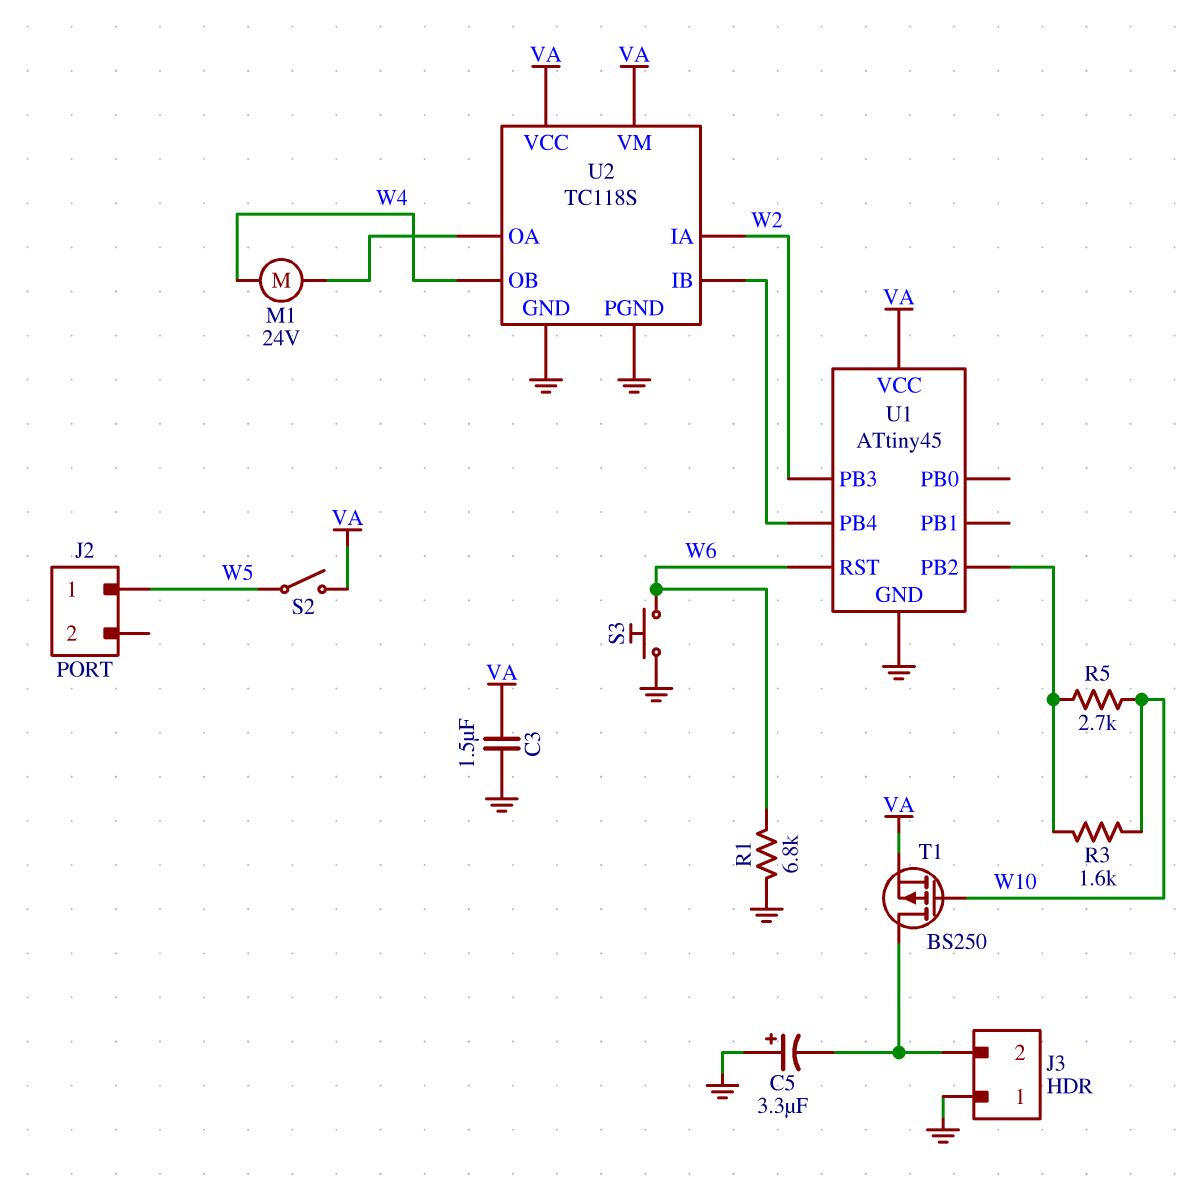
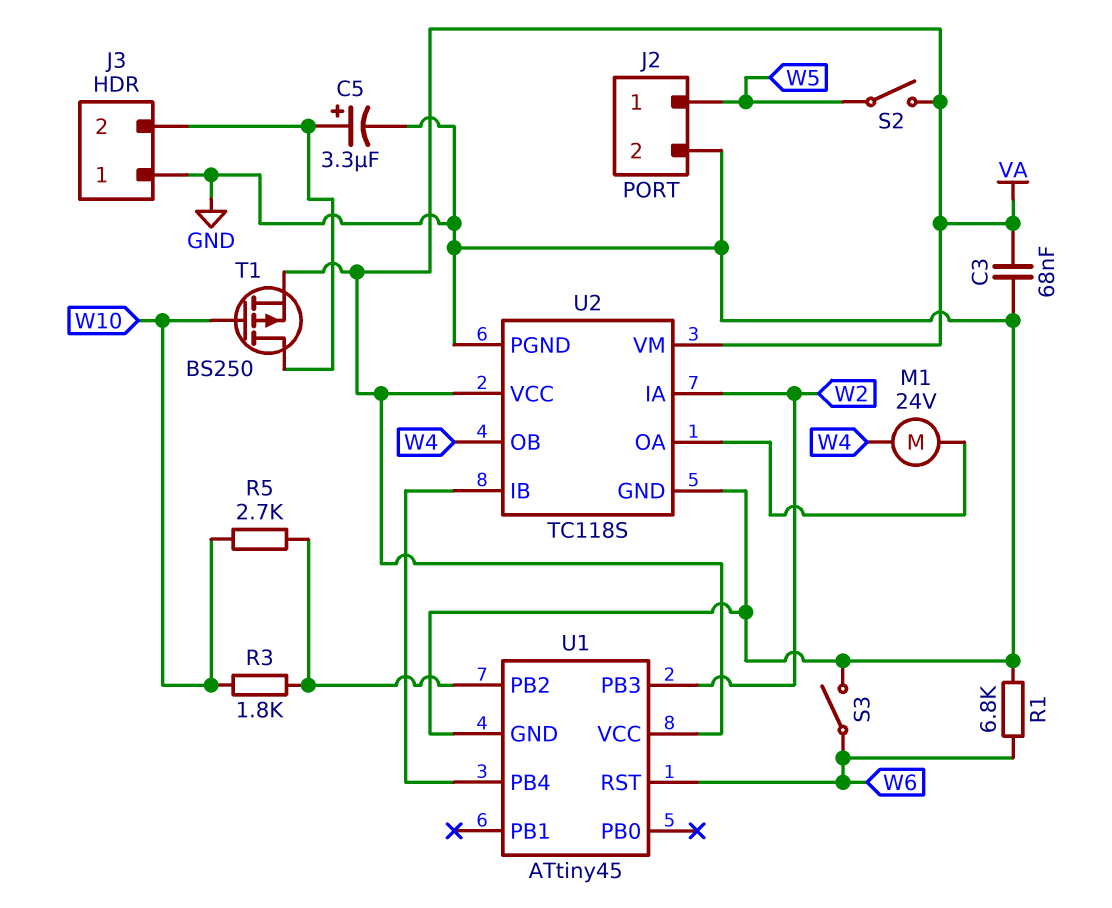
C3: 1.5uF (GND, VA) -> 68nF (GND, VA)
C5: 3.3uF (plus GND, minus J3/2) -> 3.3uF (plus J3/2, minus GND)
J2 pin 2: none -> GND
R3: 1.6k (U1/PB2, W10) -> 1.8k (U1/PB2, W10)
S3: button (GND, W6) -> switch (GND, W6)

